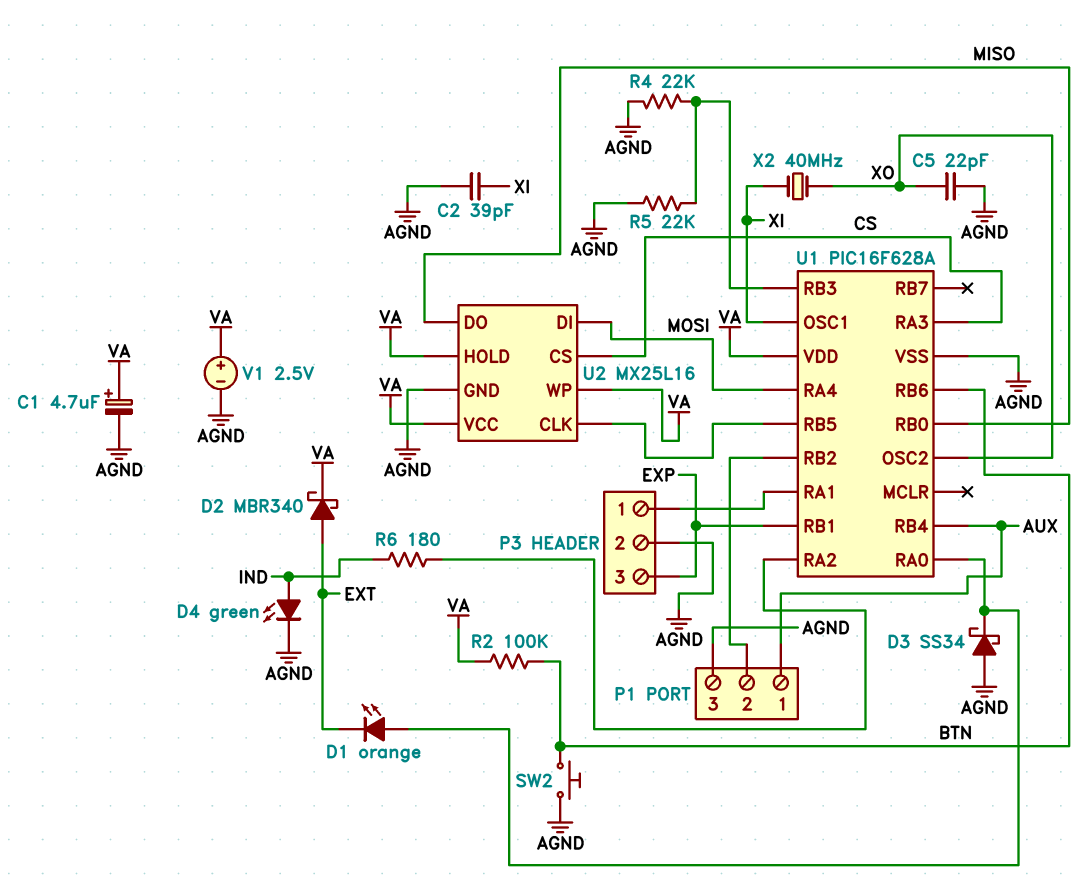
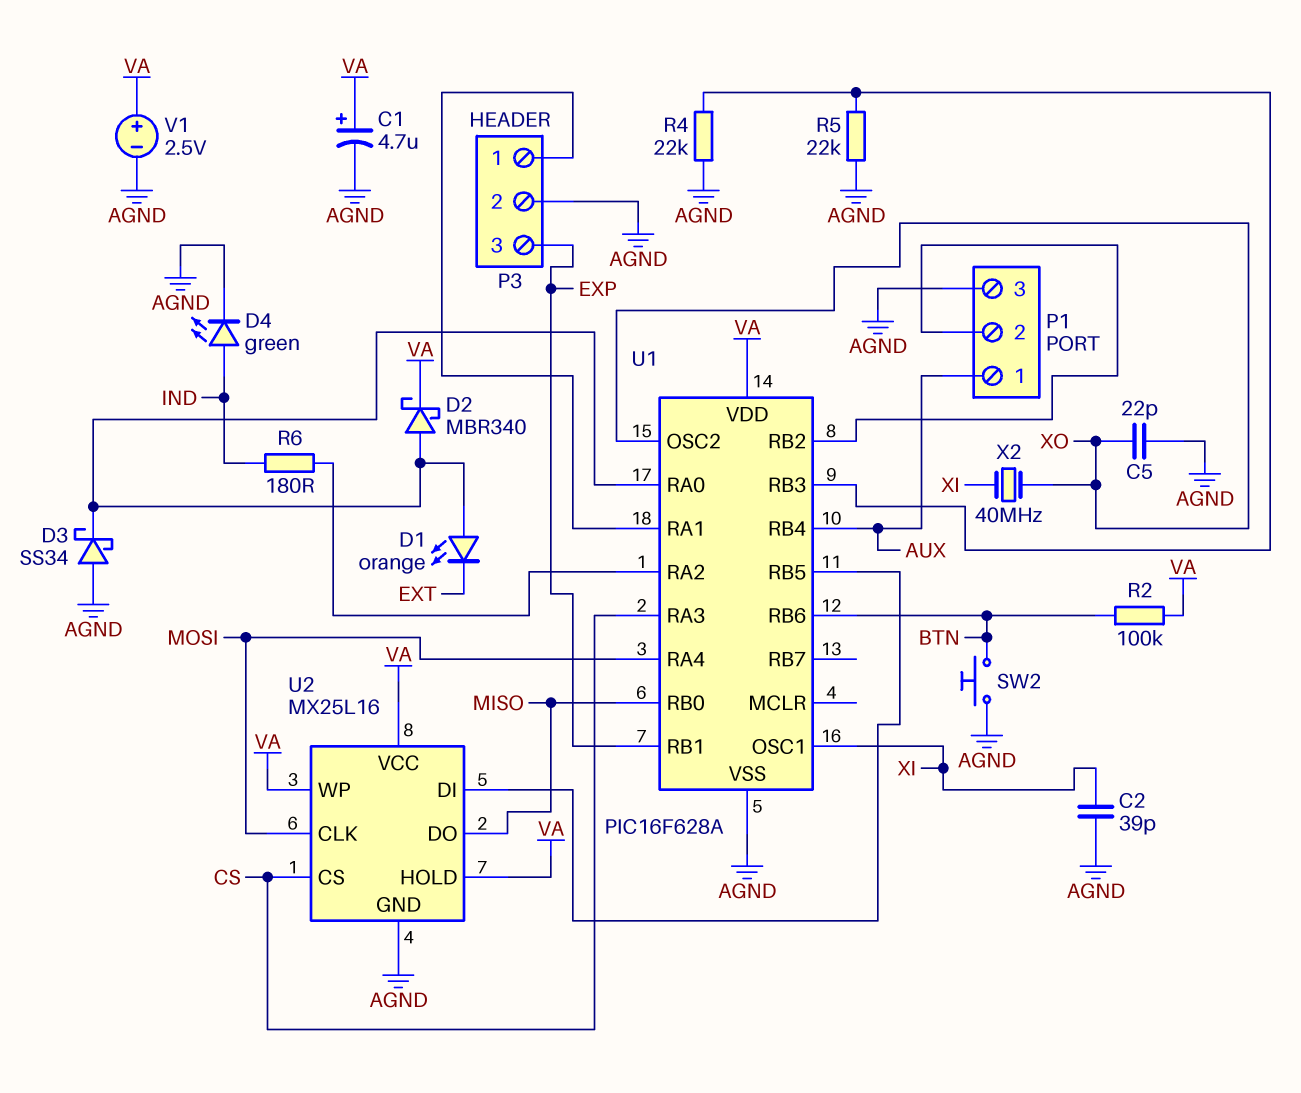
D2: schottky MBR340 (A EXT, K VA) -> schottky MBR340 (A U1/RA0, K VA)
U2 pin CLK: U1/RB5 -> MOSI
U2 pin DI: MOSI -> U1/RB5

